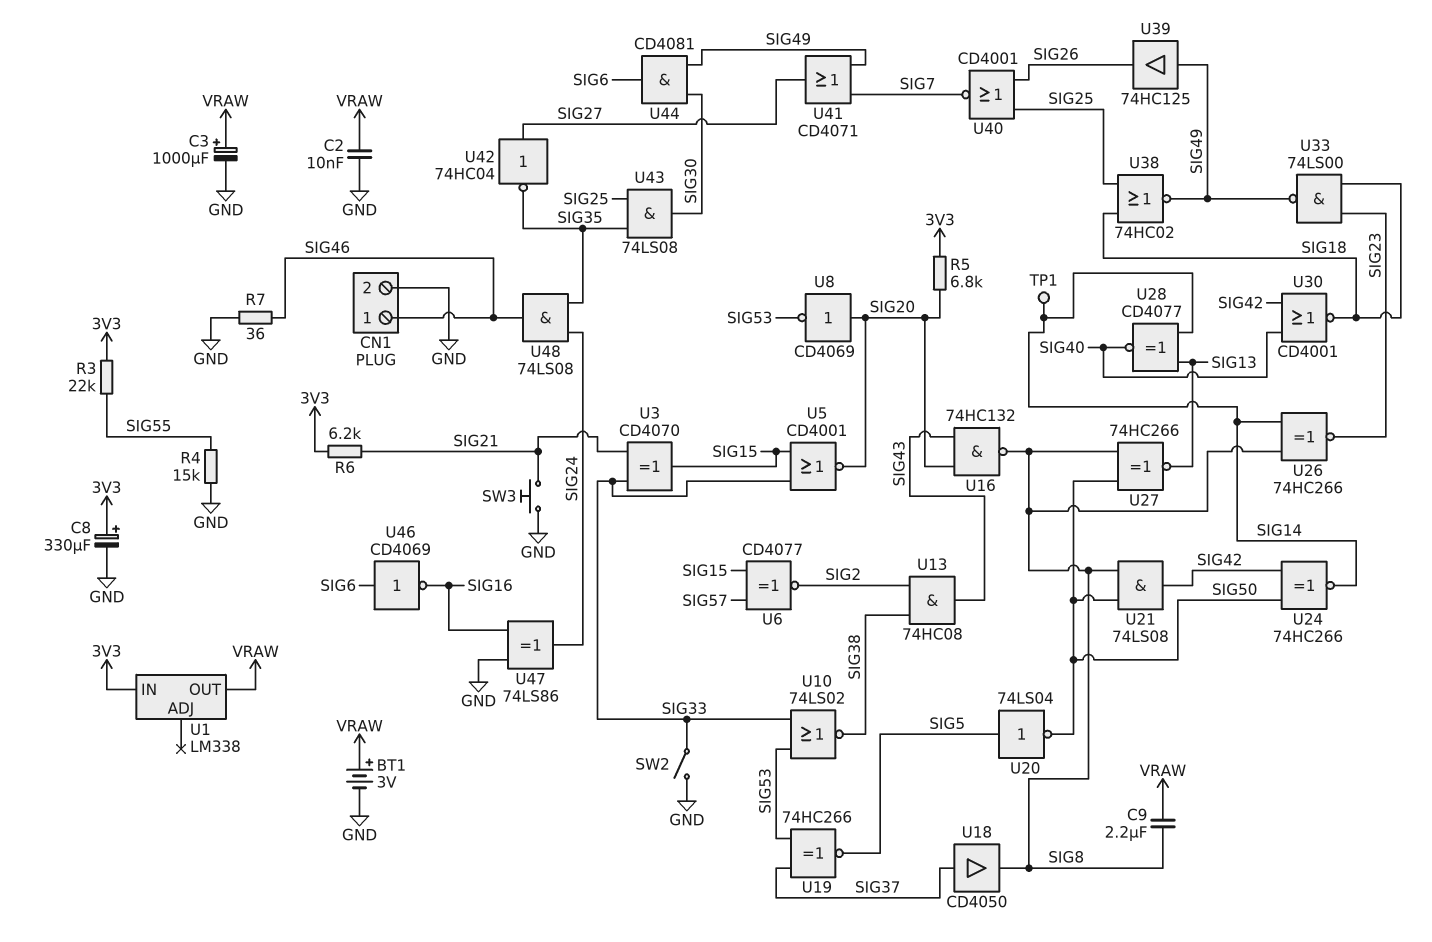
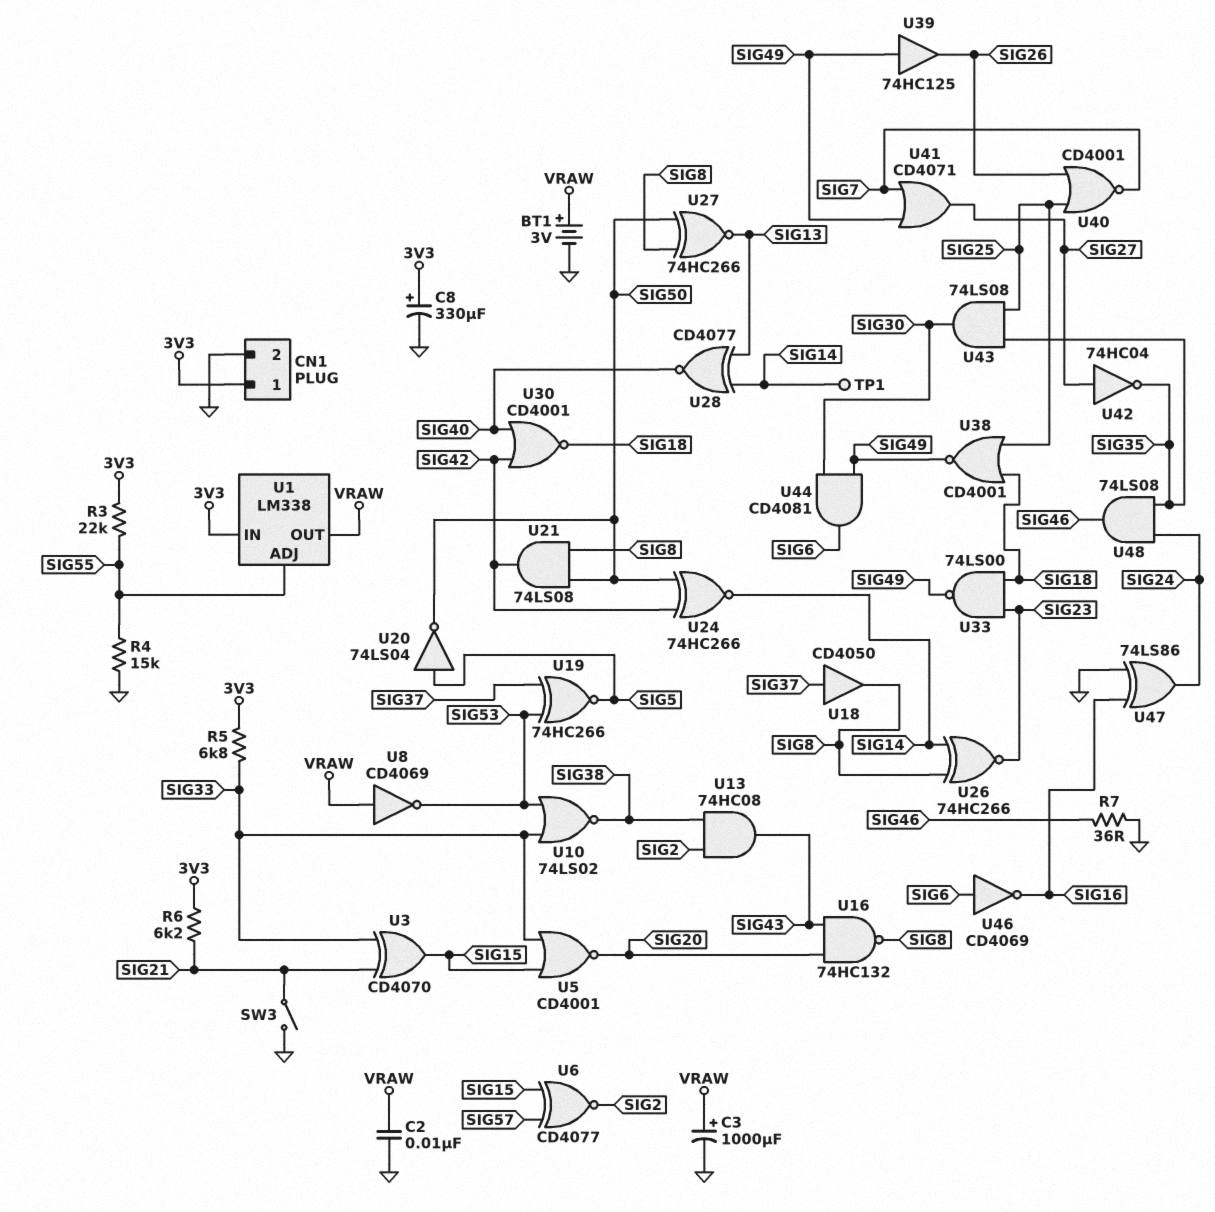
C9: 2.2uF (SIG8, VRAW) -> none
CN1 pin 1: SIG46 -> 3V3
R5: 6.8k (3V3, SIG20) -> 6.8k (3V3, SIG33)
SW2: switch (GND, SIG33) -> none
SW3: button (GND, SIG21) -> switch (GND, SIG21)
U1 pin ADJ: none -> SIG55
U8: NOT CD4069 (in SIG20, out SIG53) -> NOT CD4069 (in VRAW, out SIG53)
U38: NOR 74HC02 (in SIG18, in SIG25, out SIG49) -> NOR CD4001 (in SIG18, in SIG25, out SIG49)

